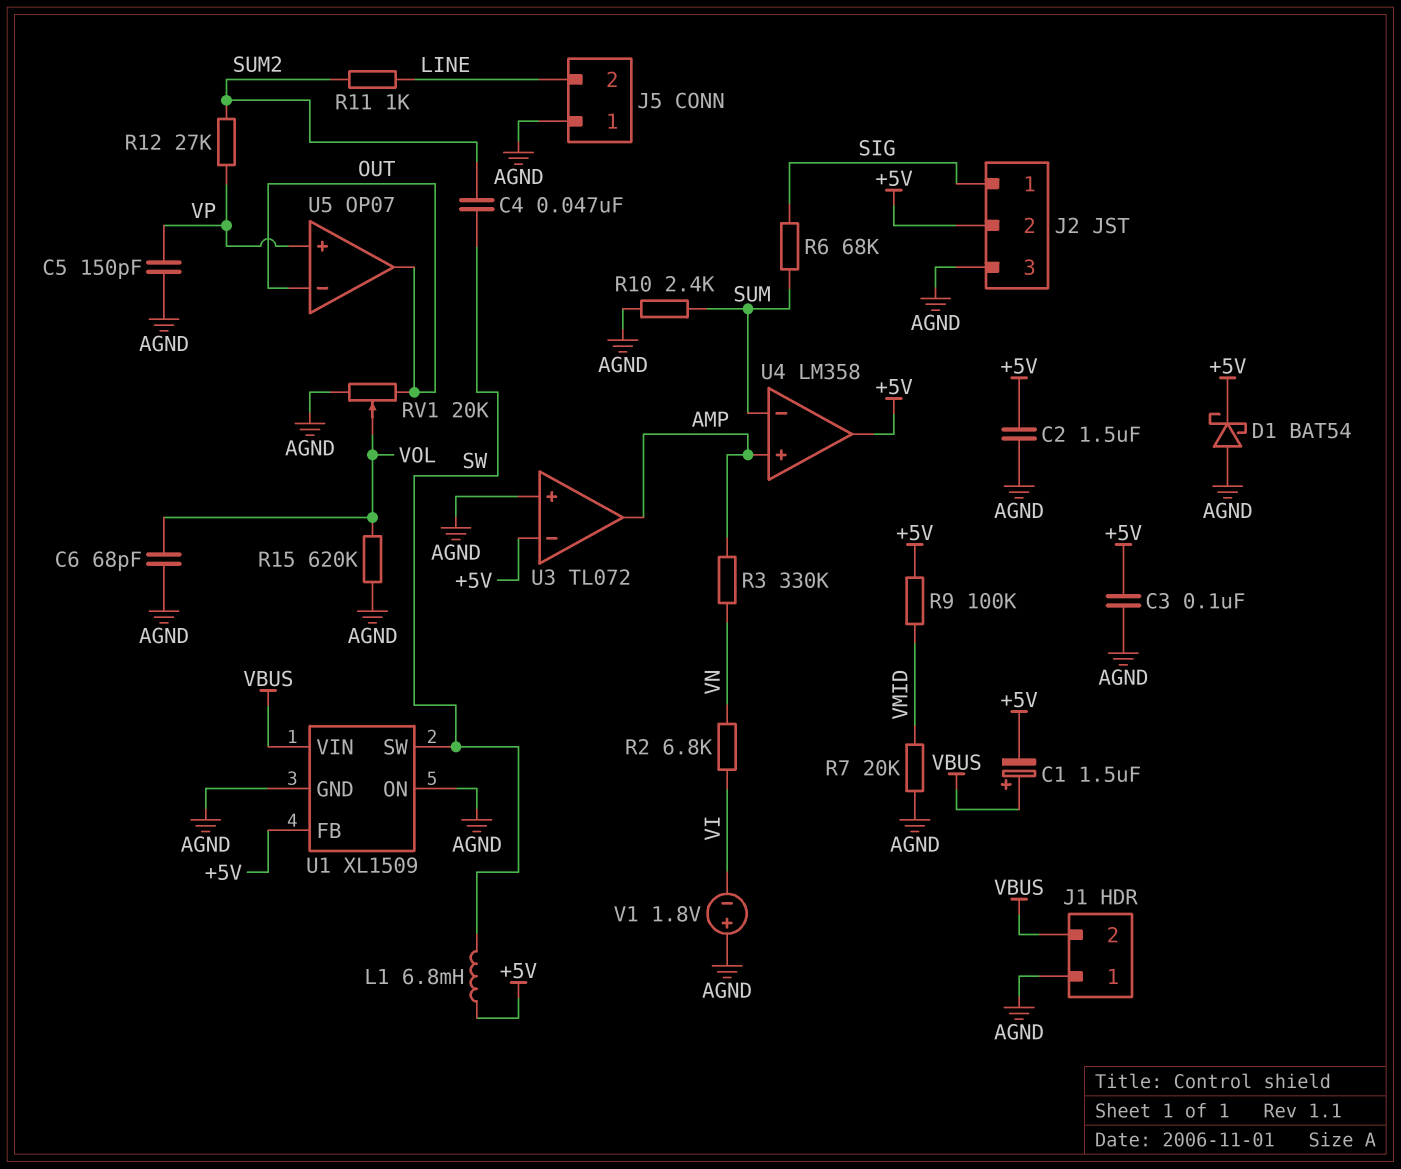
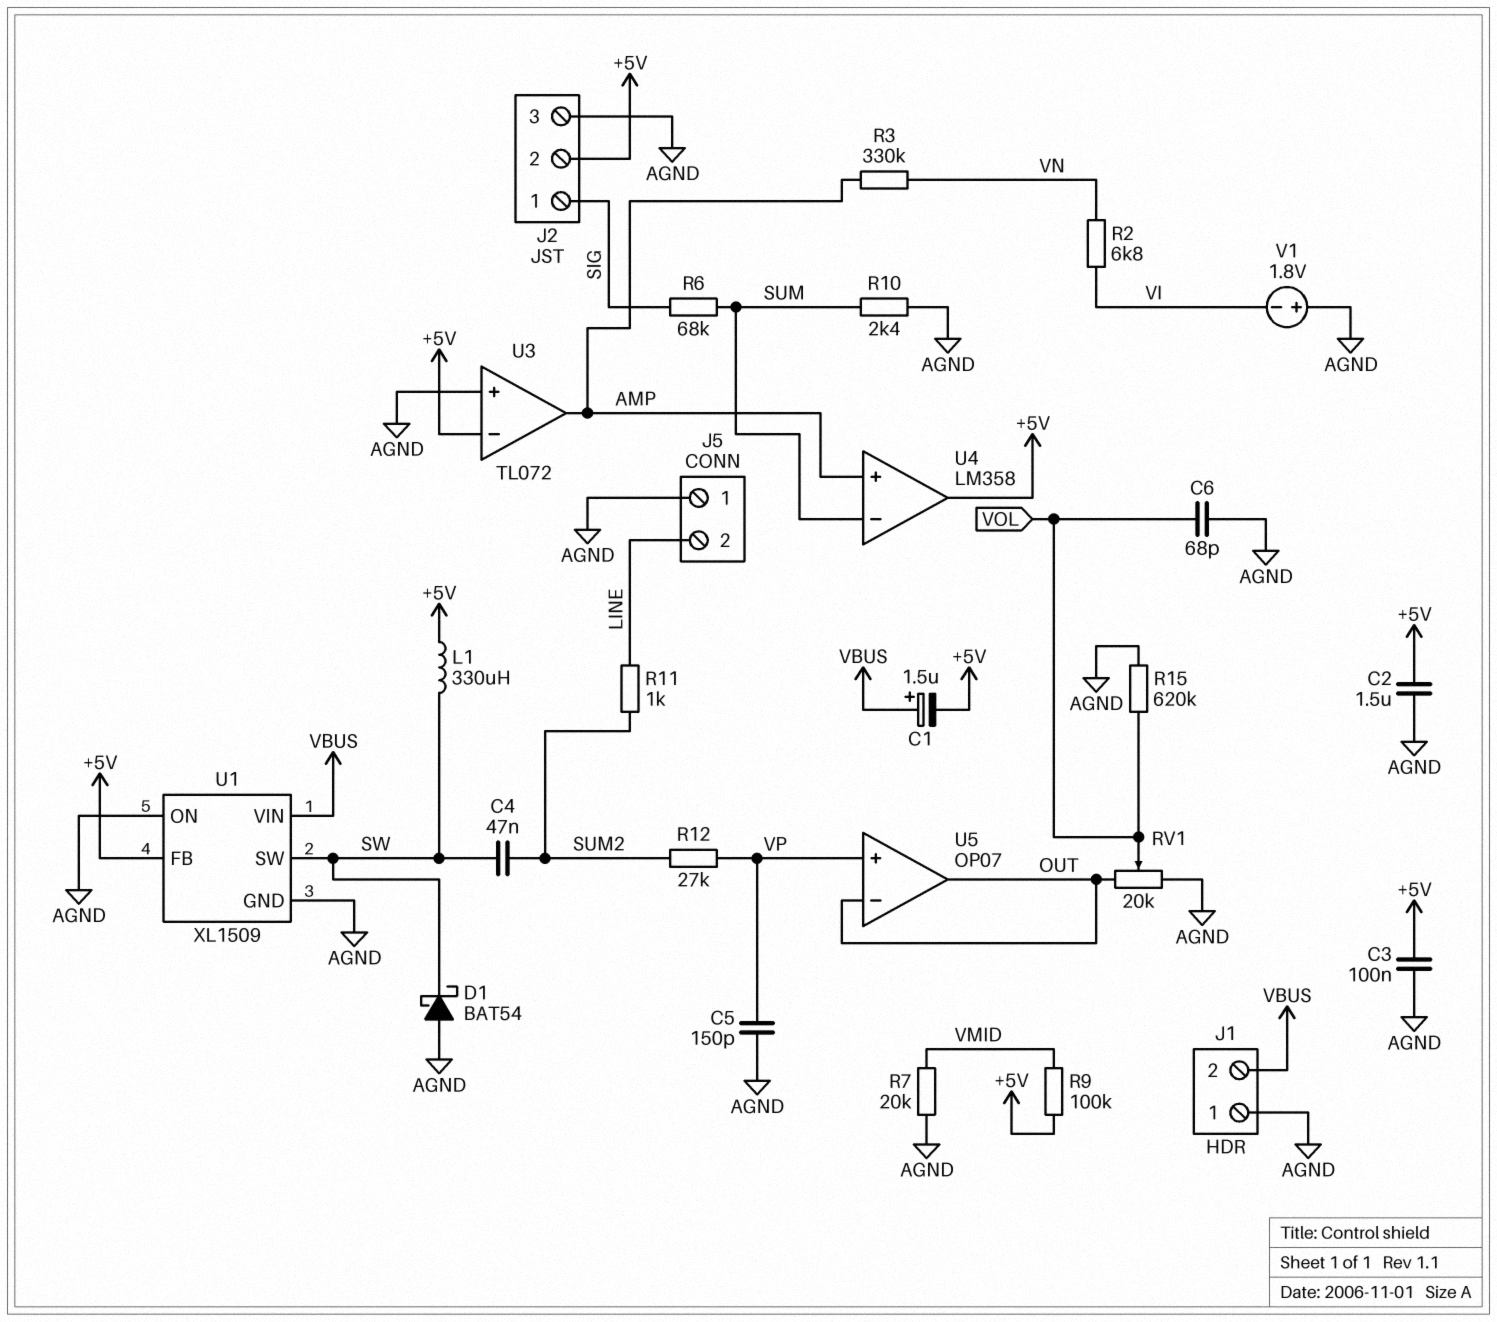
D1: schottky BAT54 (A AGND, K +5V) -> schottky BAT54 (A AGND, K SW)
L1: 6.8mH (+5V, SW) -> 330uH (+5V, SW)

